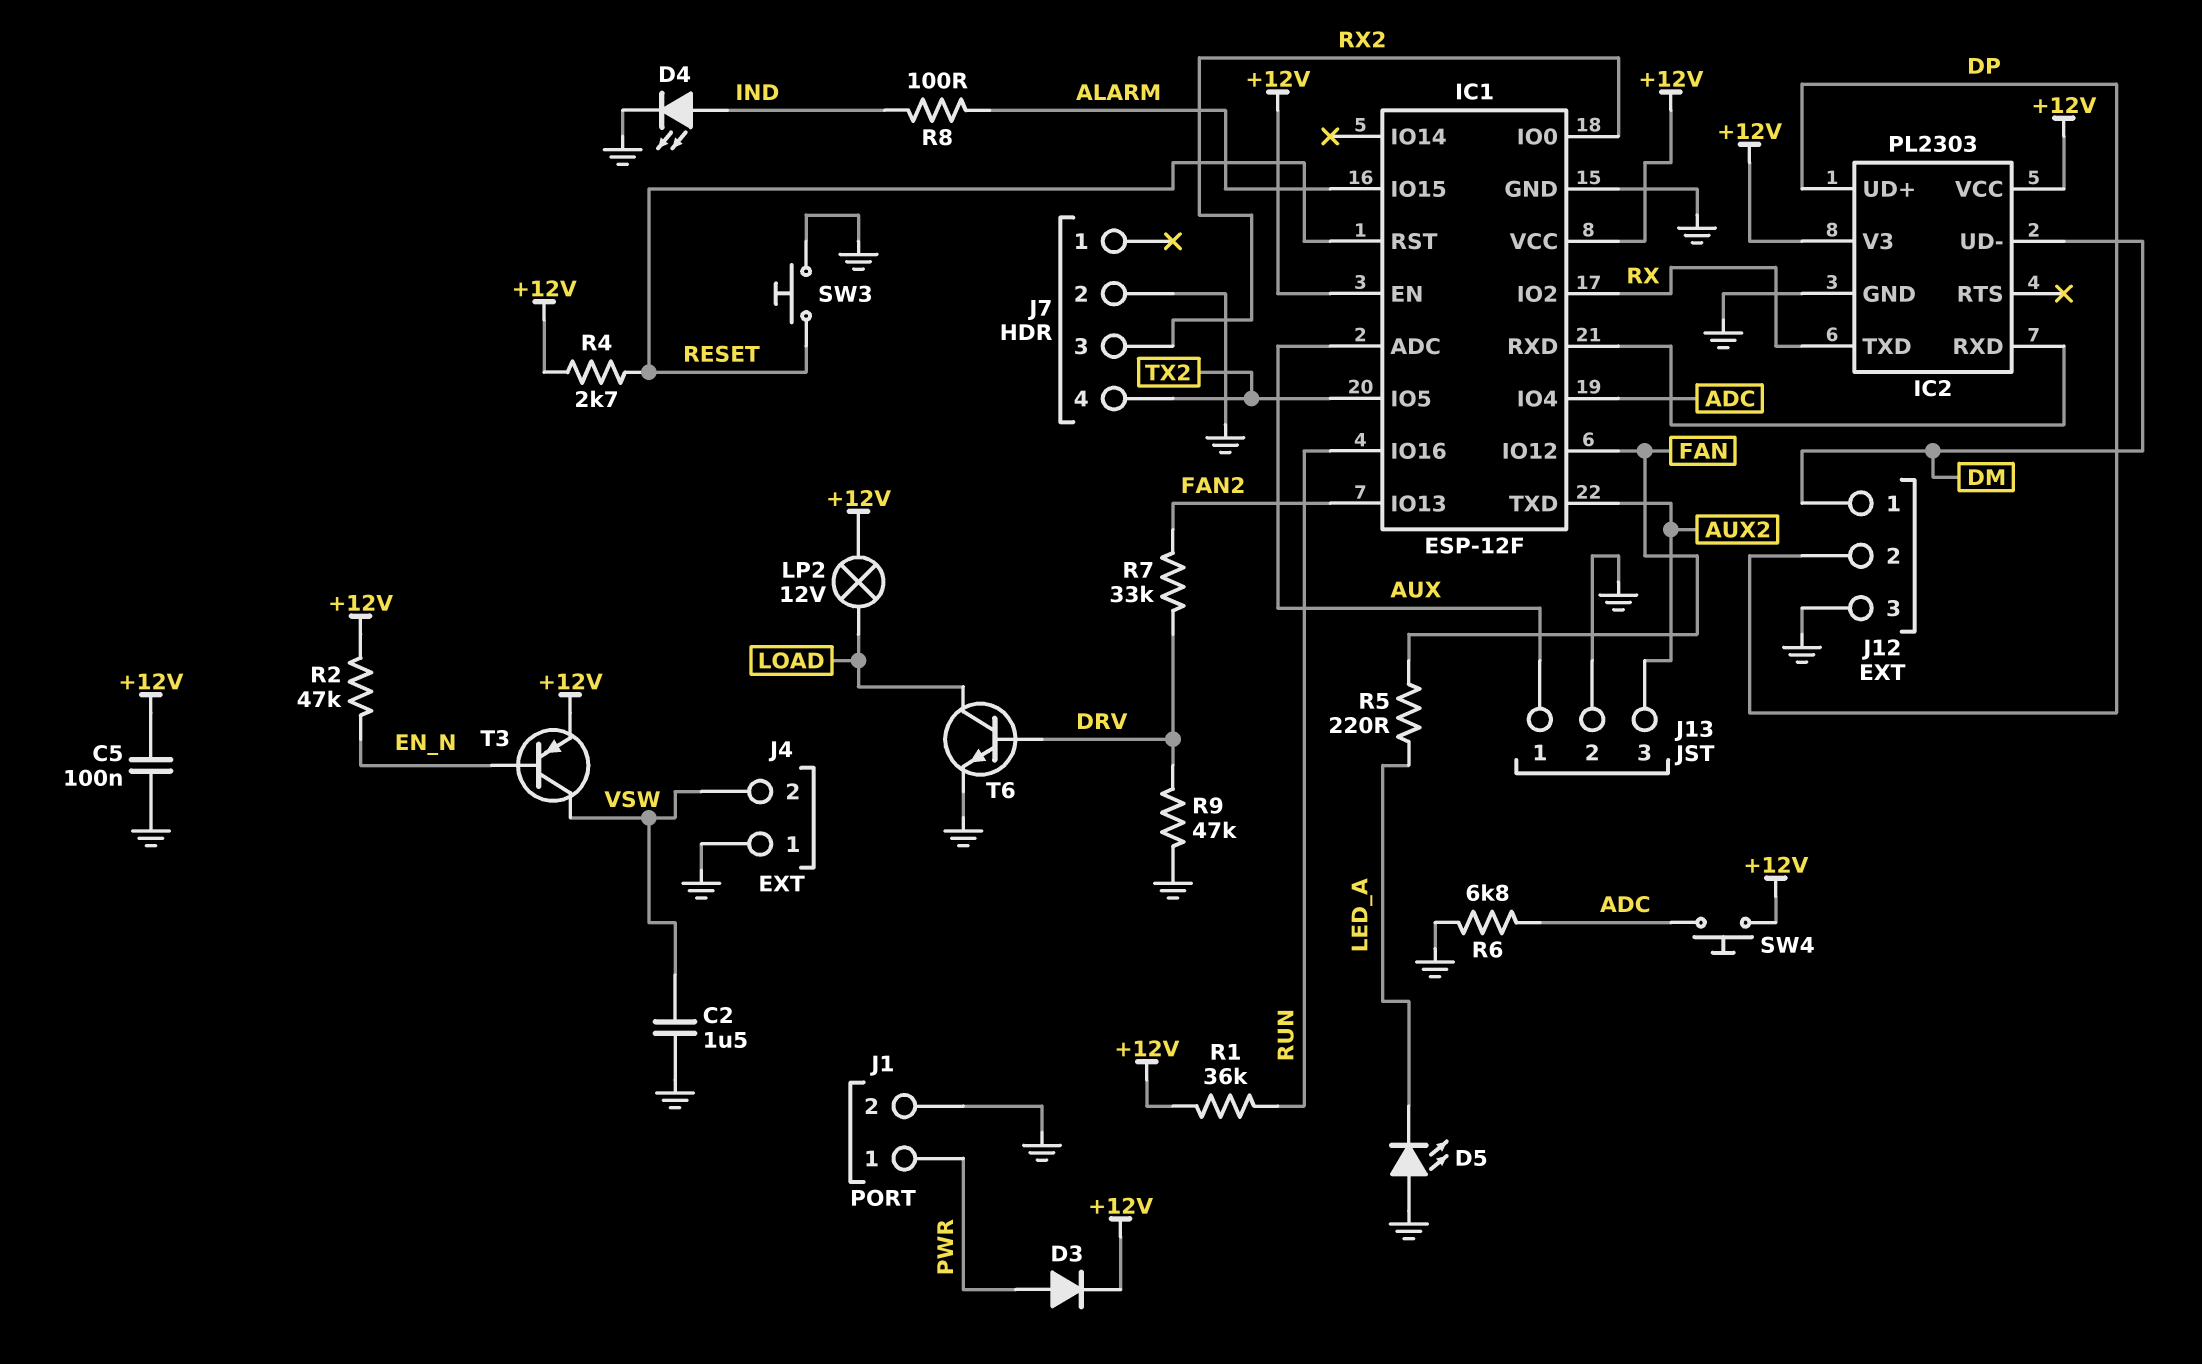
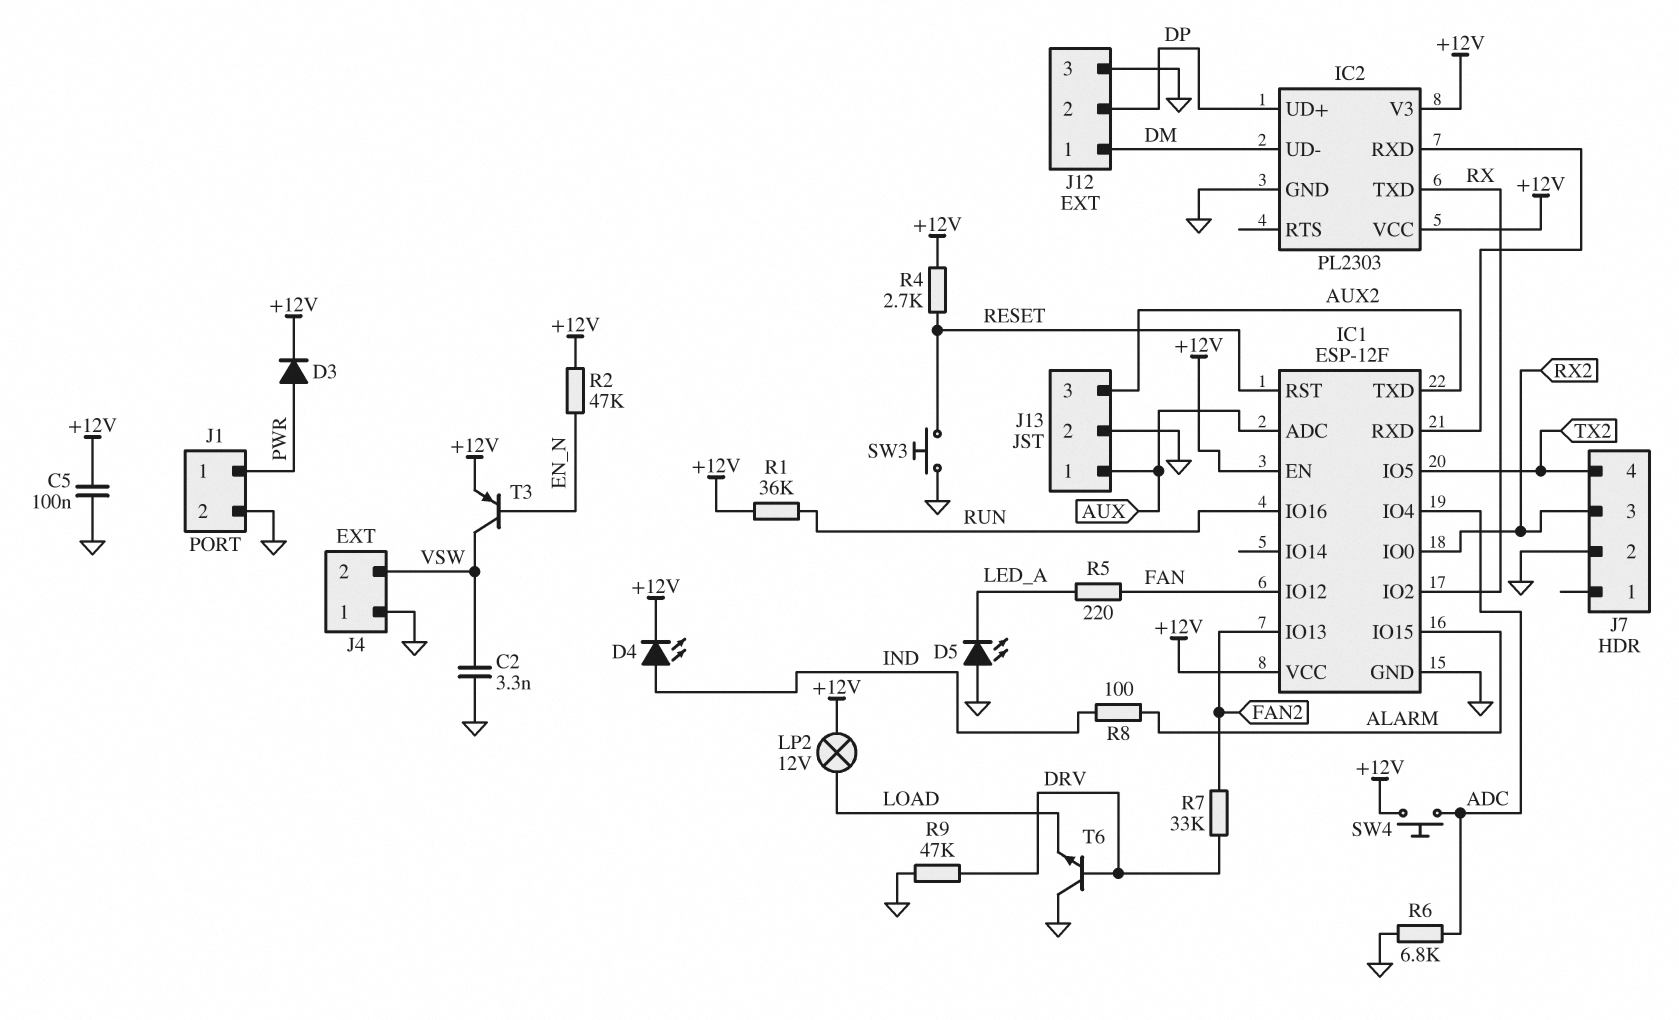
C2: 1.5uF (GND, VSW) -> 3.3nF (GND, VSW)
D4: LED (A IND, K GND) -> LED (A IND, K +12V)
T6: NPN (B DRV, C LOAD, E GND) -> NPN (B DRV, C GND, E LOAD)

